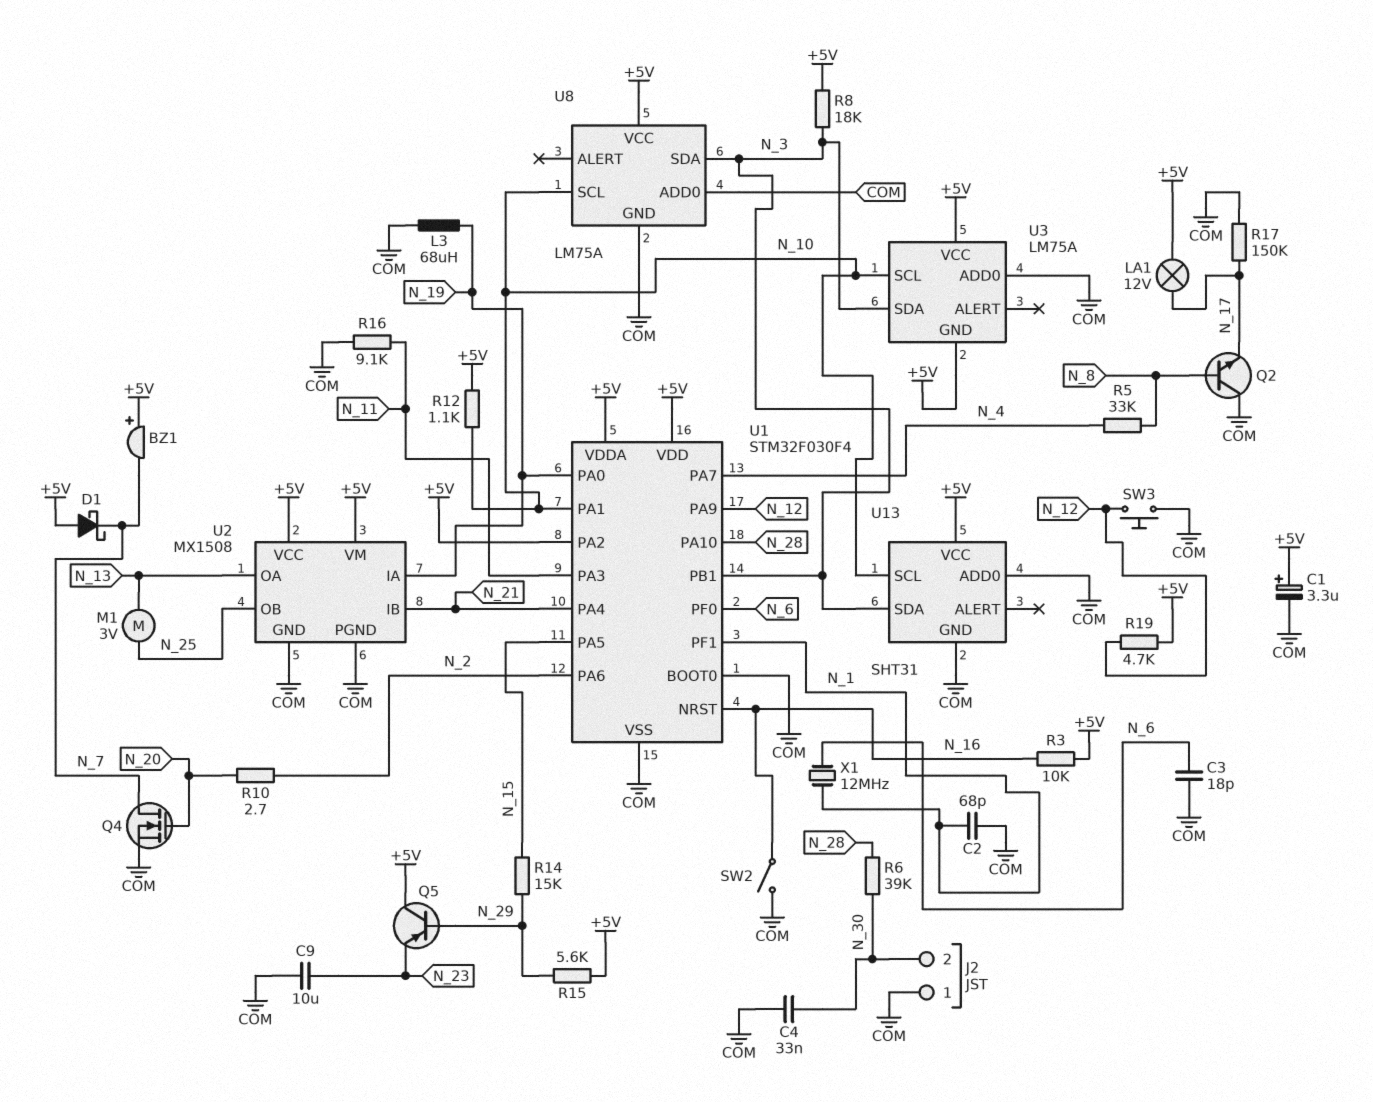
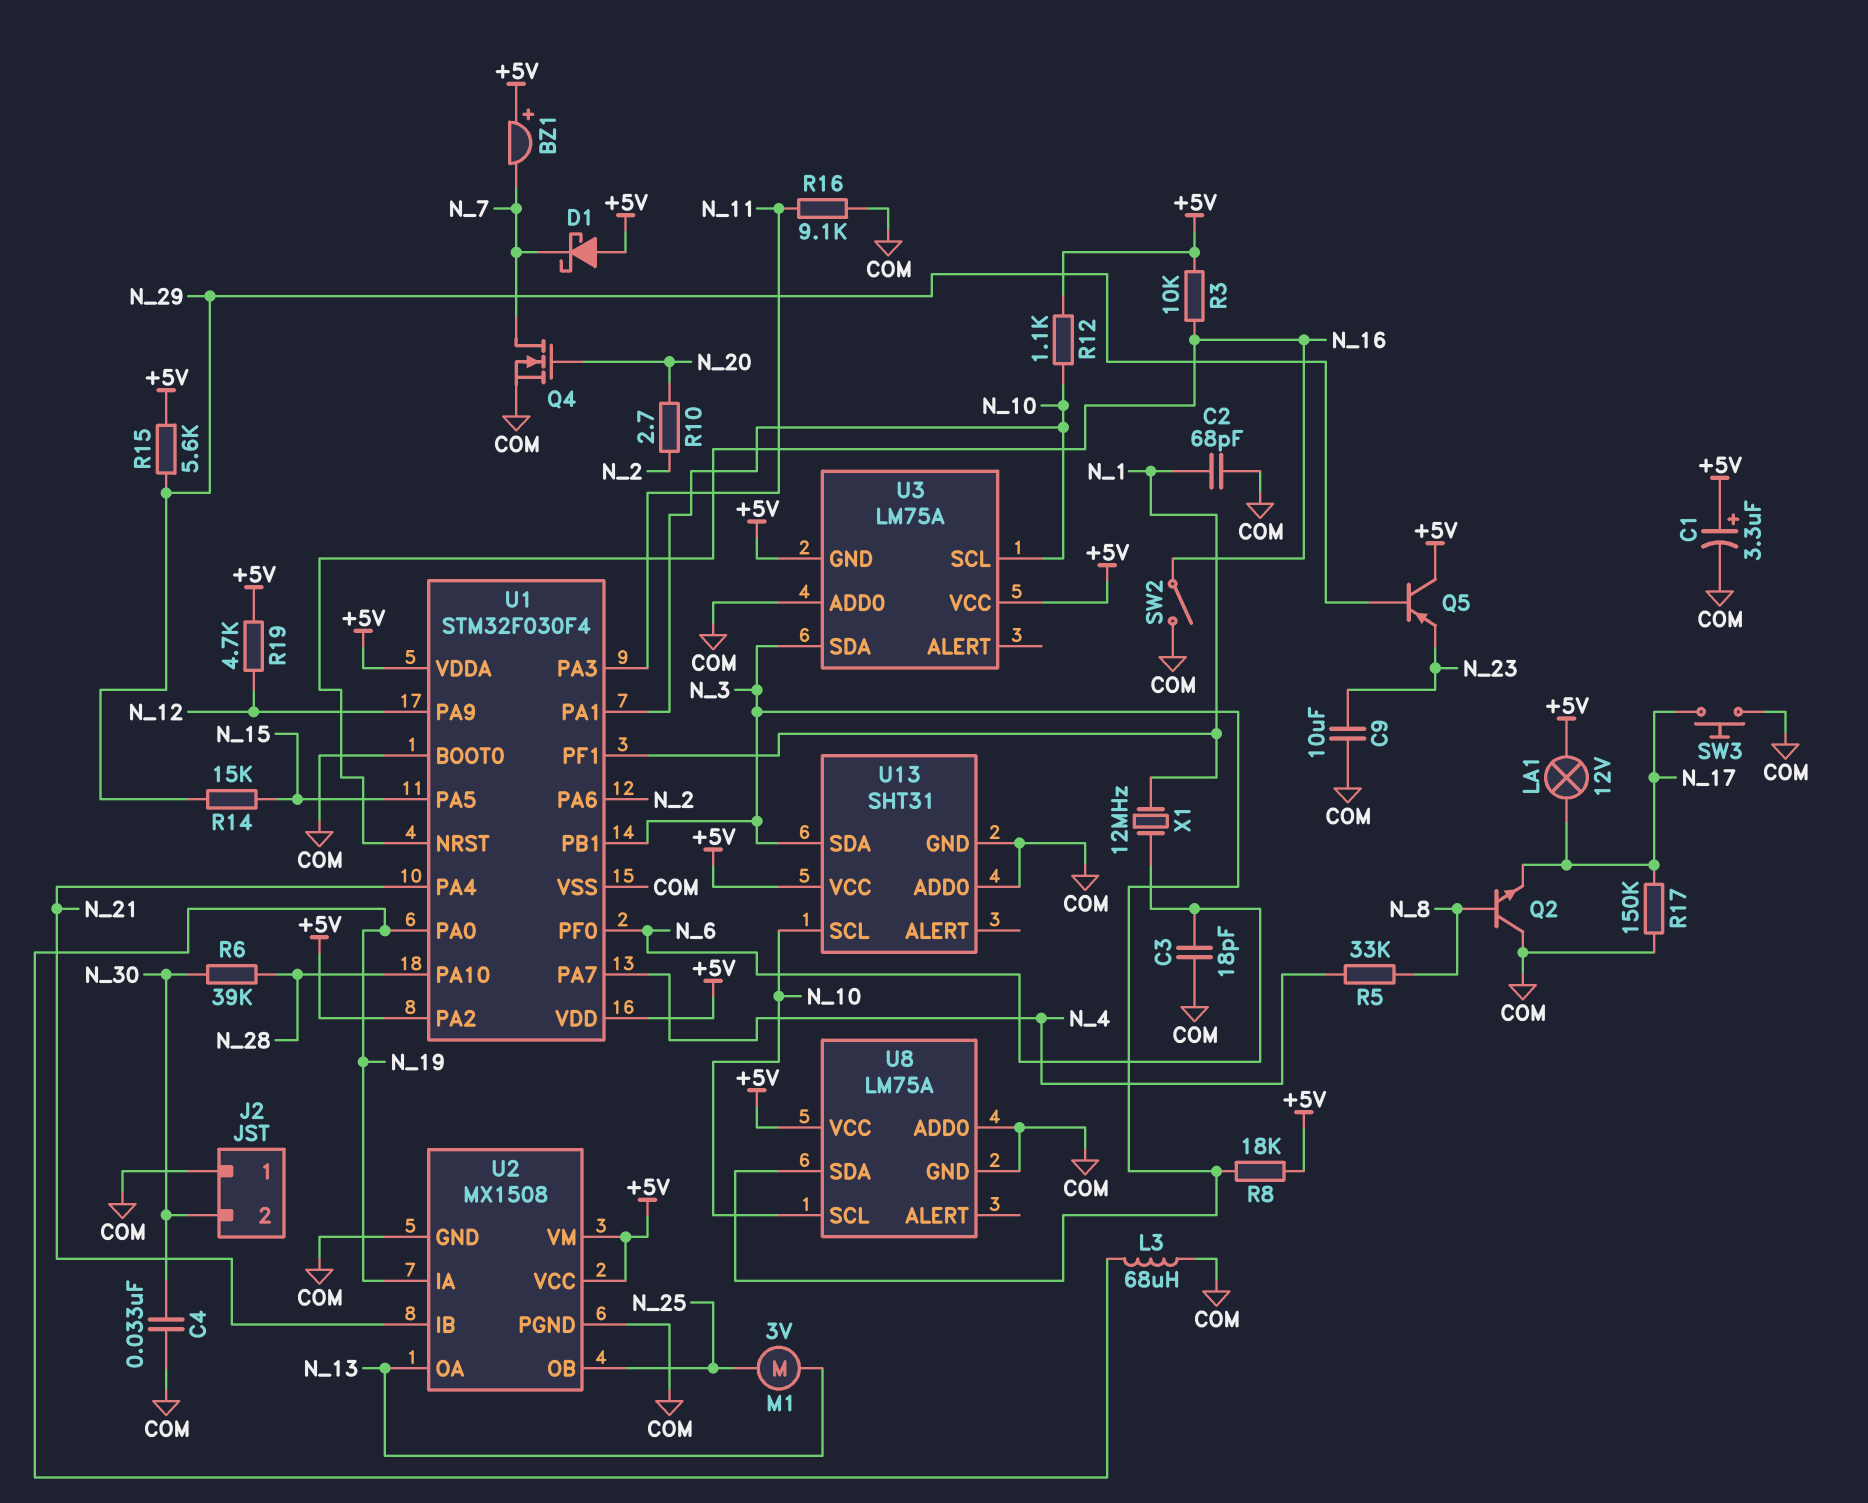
SW3: button (COM, N_12) -> button (COM, N_17)

